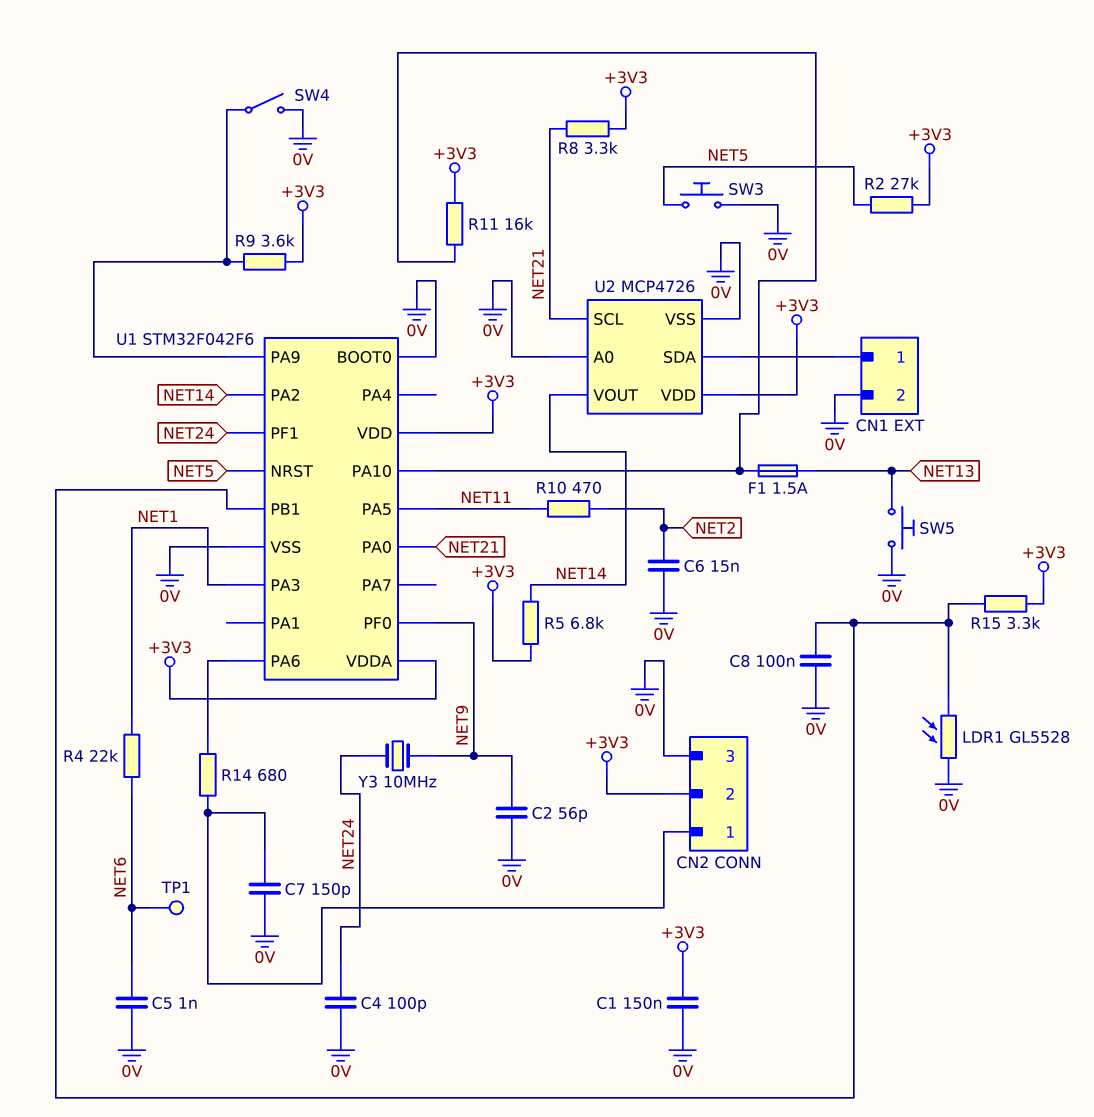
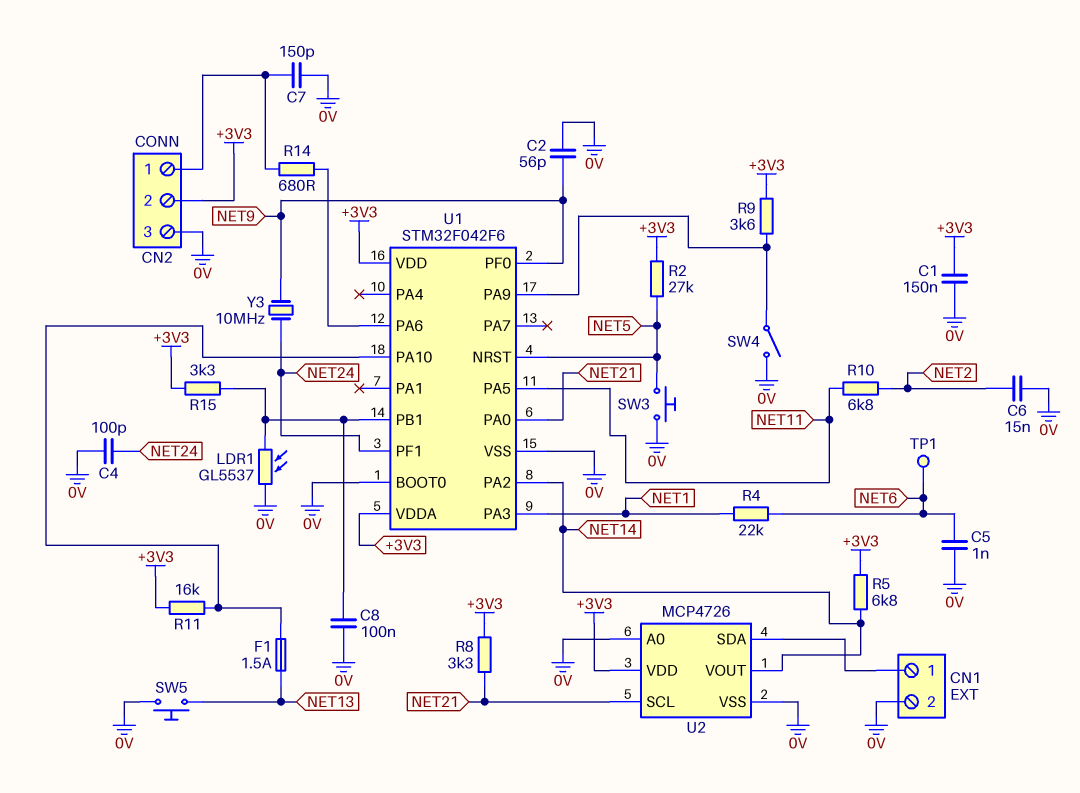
LDR1: GL5528 (0V, U1/PB1) -> GL5537 (0V, U1/PB1)
R10: 470 (NET2, NET11) -> 6.8k (NET2, NET11)

